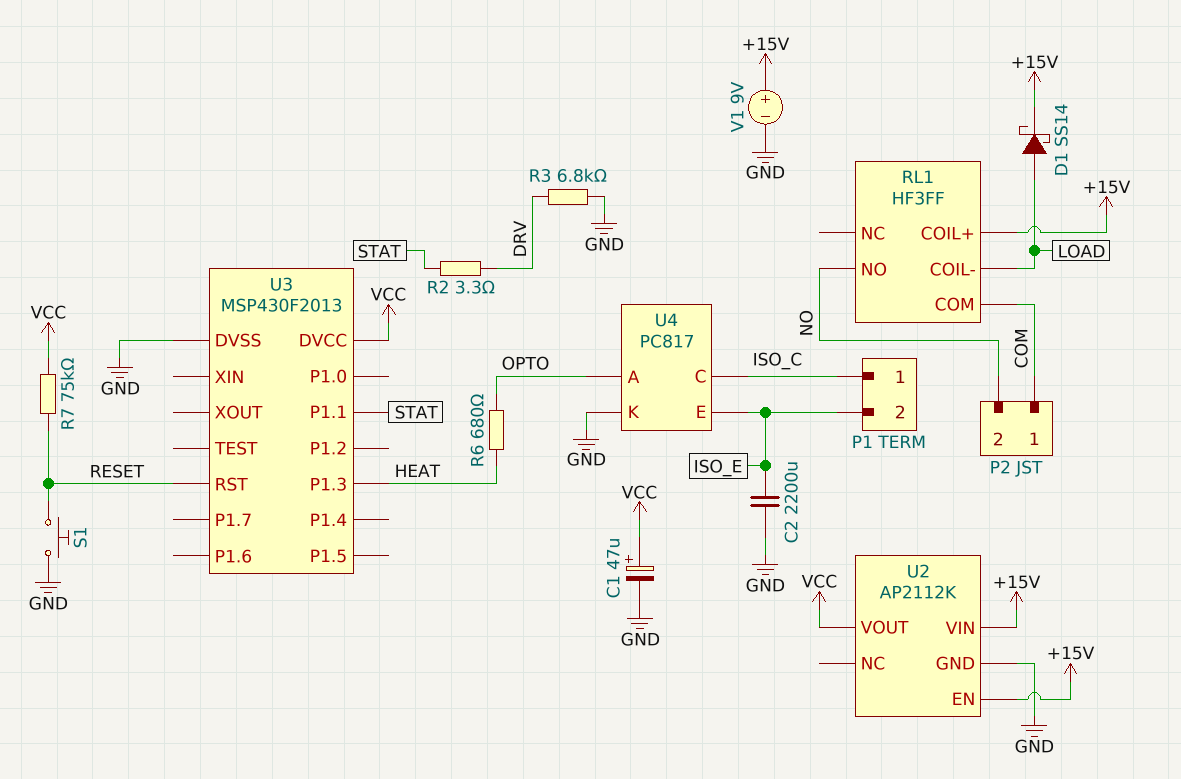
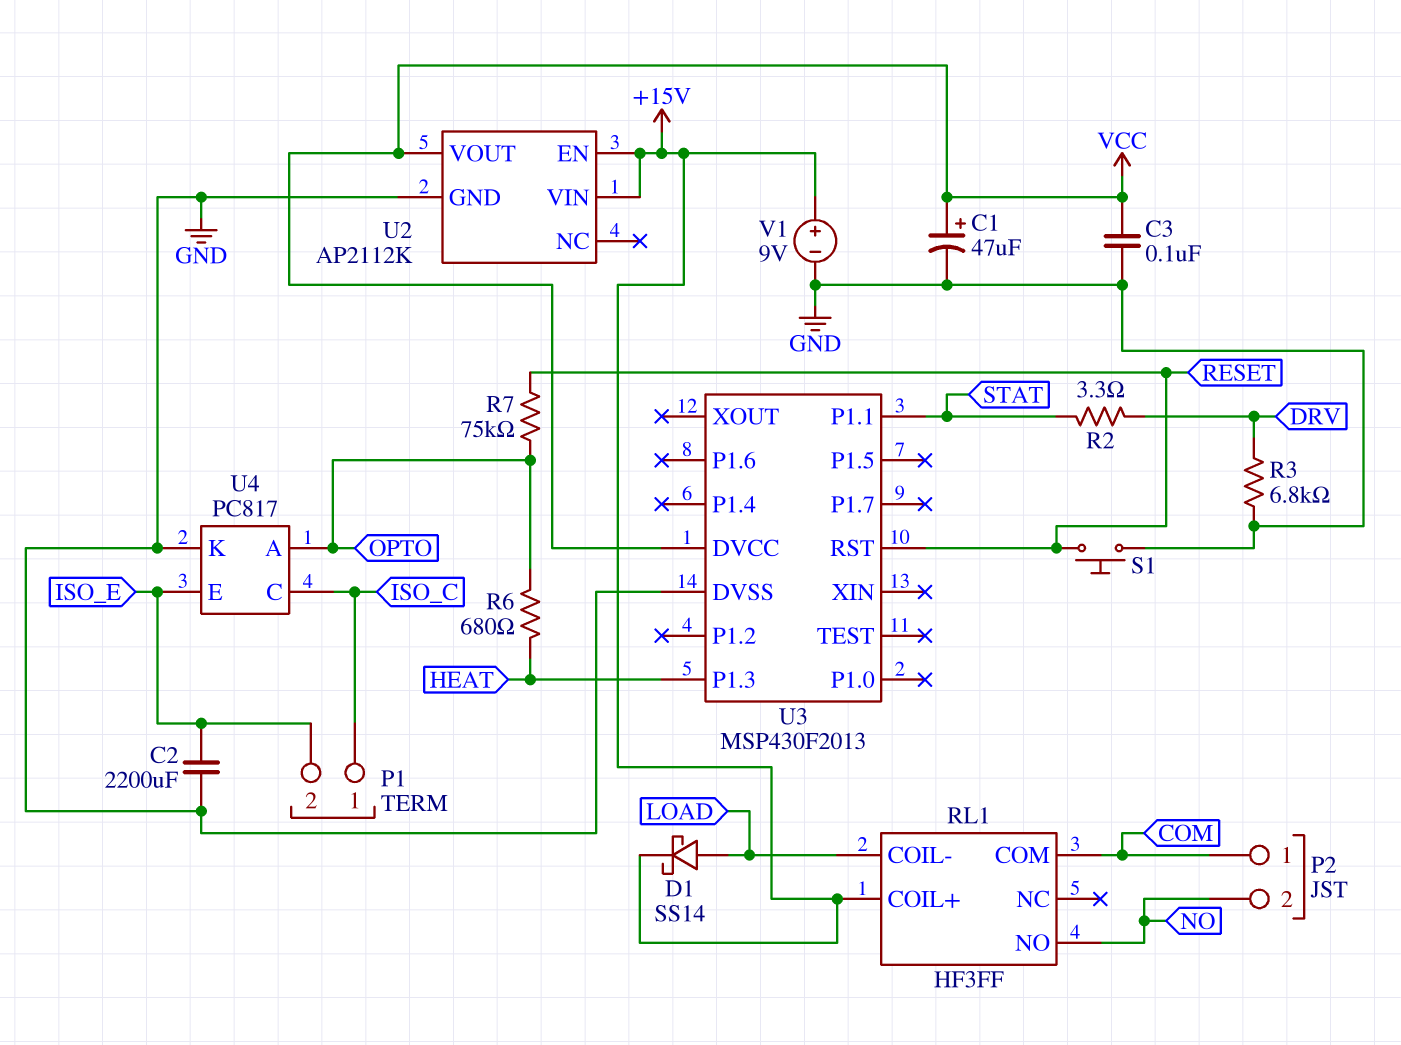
C3: none -> 100nF (GND, VCC)
R7: 75k (RESET, VCC) -> 75k (OPTO, RESET)

